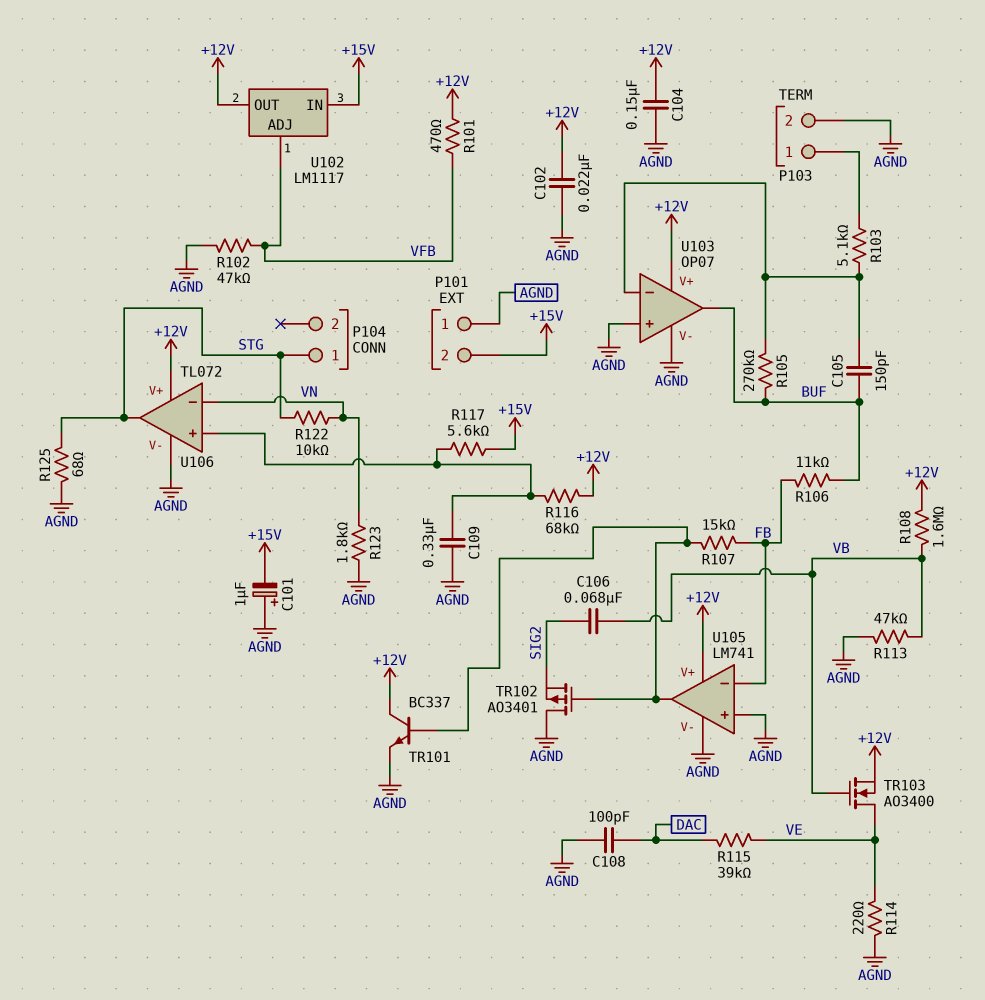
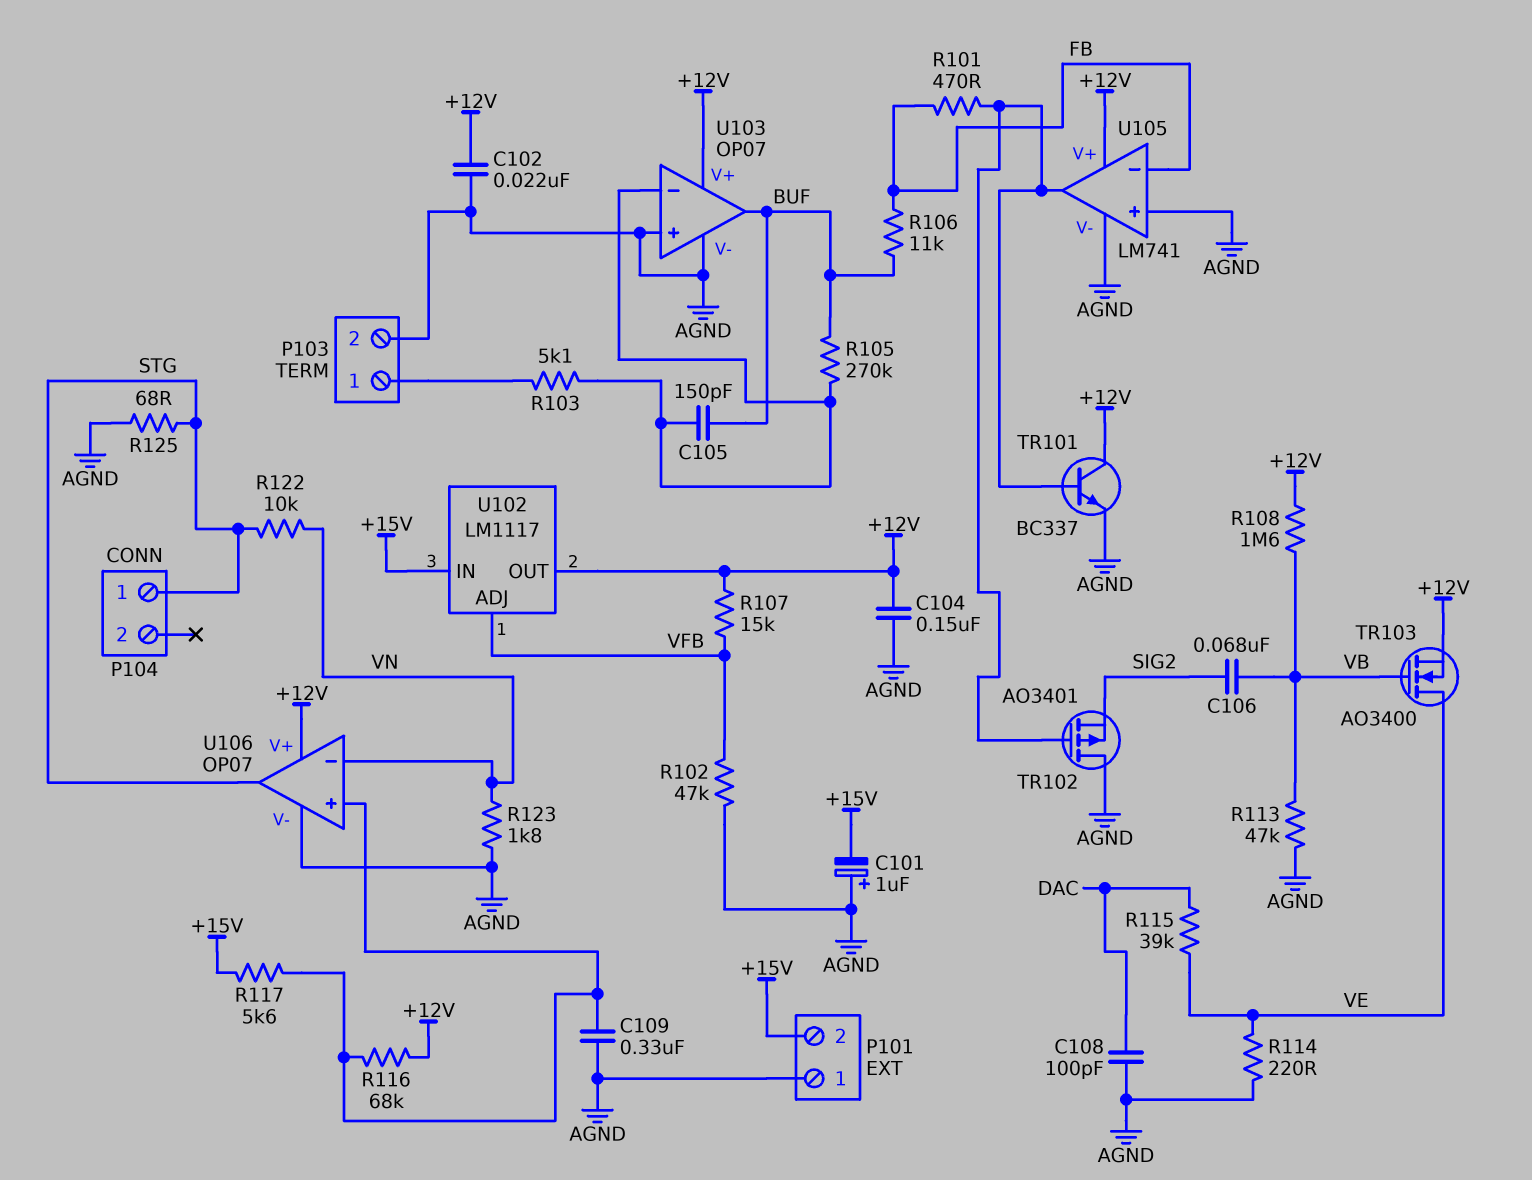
R101: 470 (+12V, VFB) -> 470 (FB, U105/out)
R107: 15k (FB, U105/out) -> 15k (+12V, VFB)
U106: TL072 -> OP07

